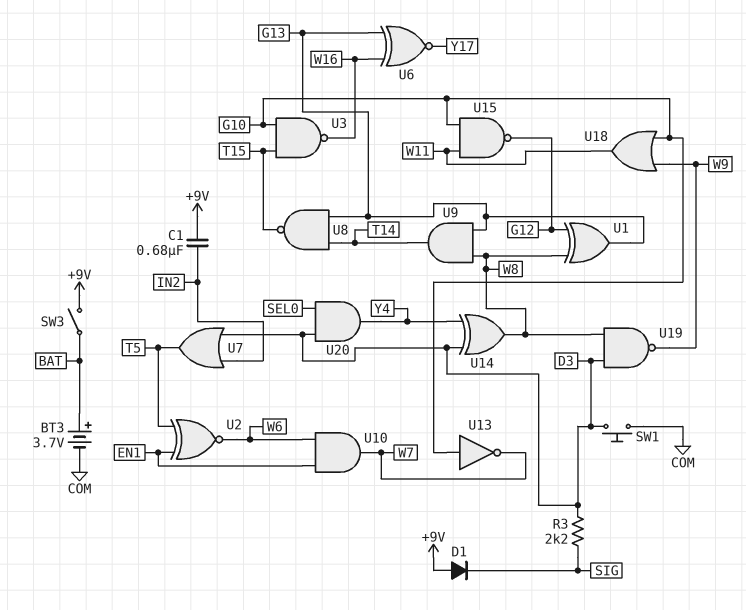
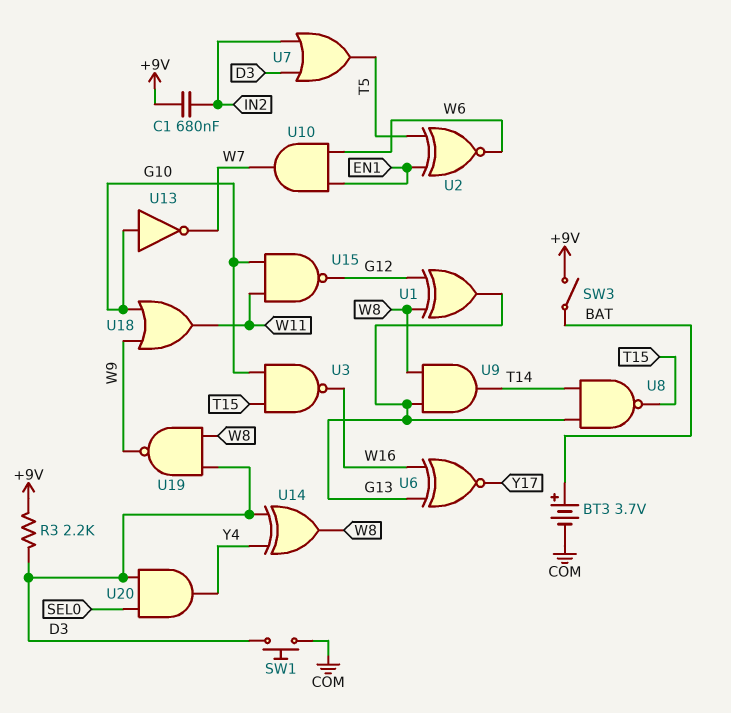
D1: diode (A +9V, K SIG) -> none
R3: 2.2k (D3, SIG) -> 2.2k (+9V, D3)

